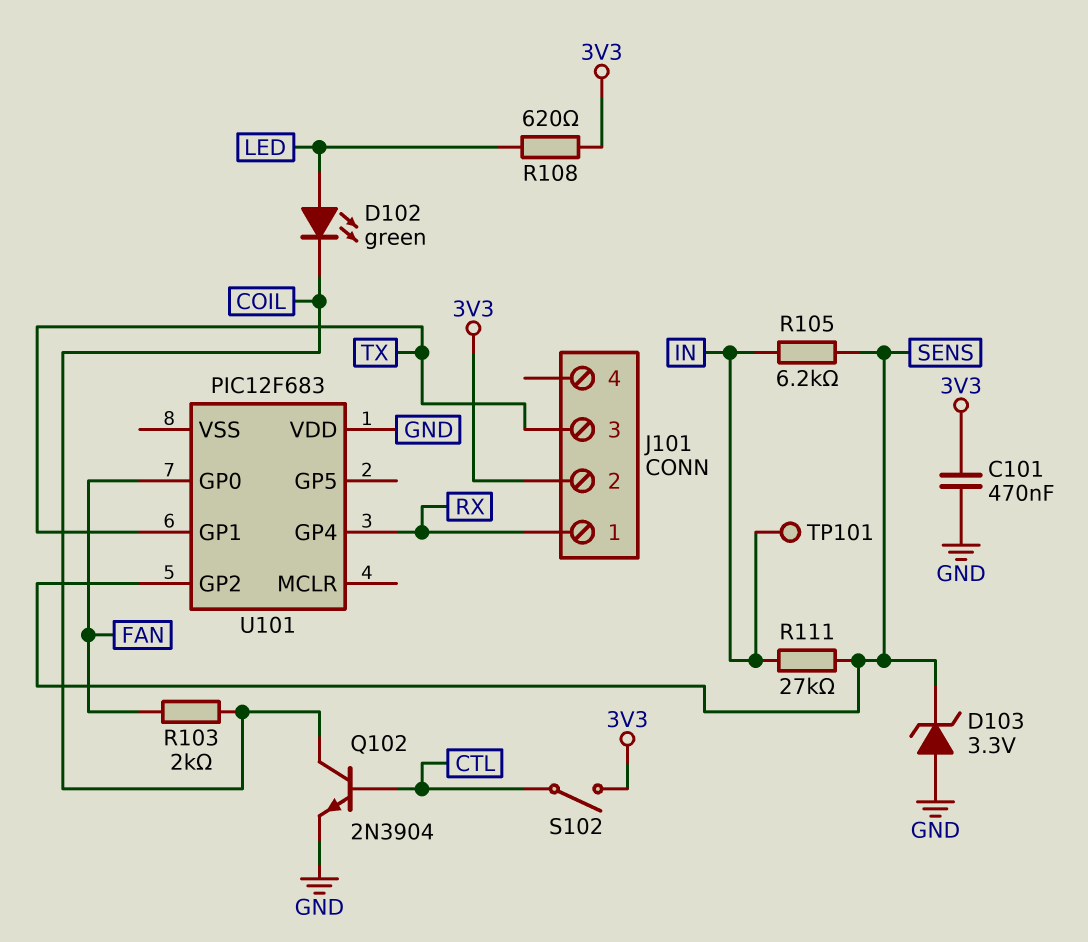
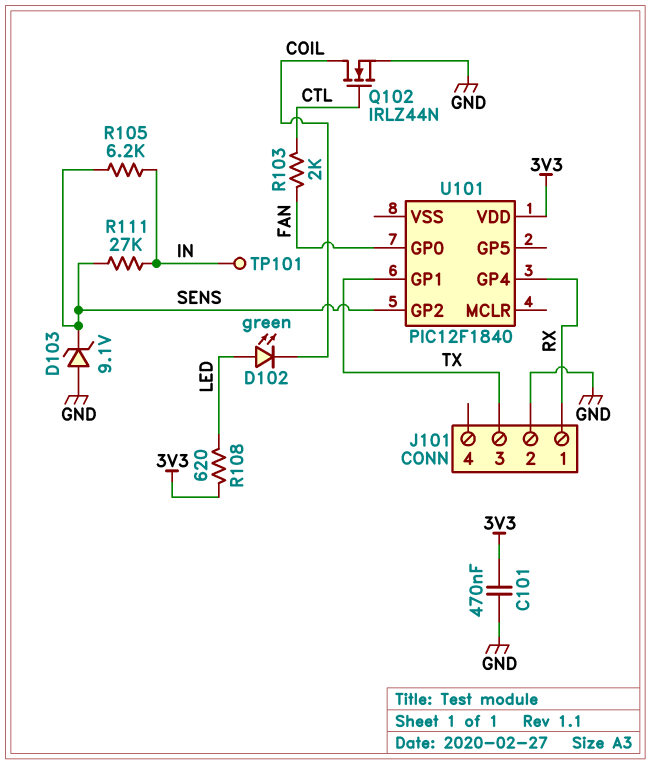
D103: zener 3.3V (A GND, K SENS) -> zener 9.1V (A GND, K SENS)
J101 pin 2: 3V3 -> GND
Q102: NPN 2N3904 (B CTL, C COIL, E GND) -> NMOS IRLZ44N (G CTL, D COIL, S GND)
R103: 2k (COIL, FAN) -> 2k (CTL, FAN)
S102: switch (3V3, CTL) -> none
U101: PIC12F683 -> PIC12F1840
U101 pin VDD: GND -> 3V3

